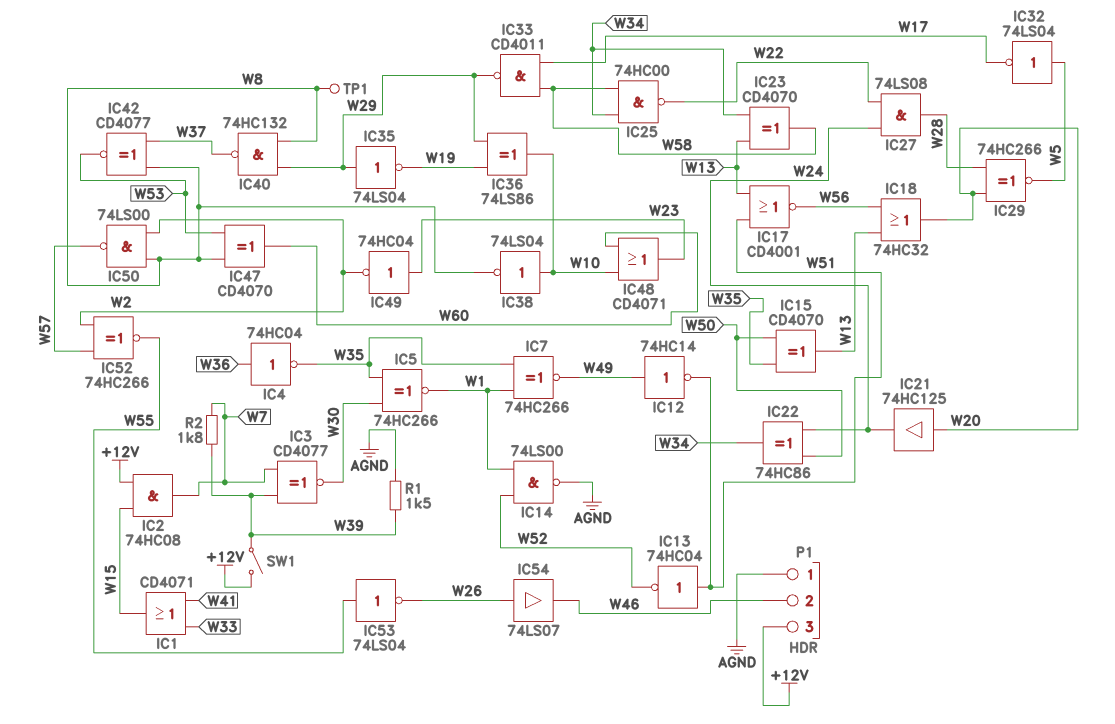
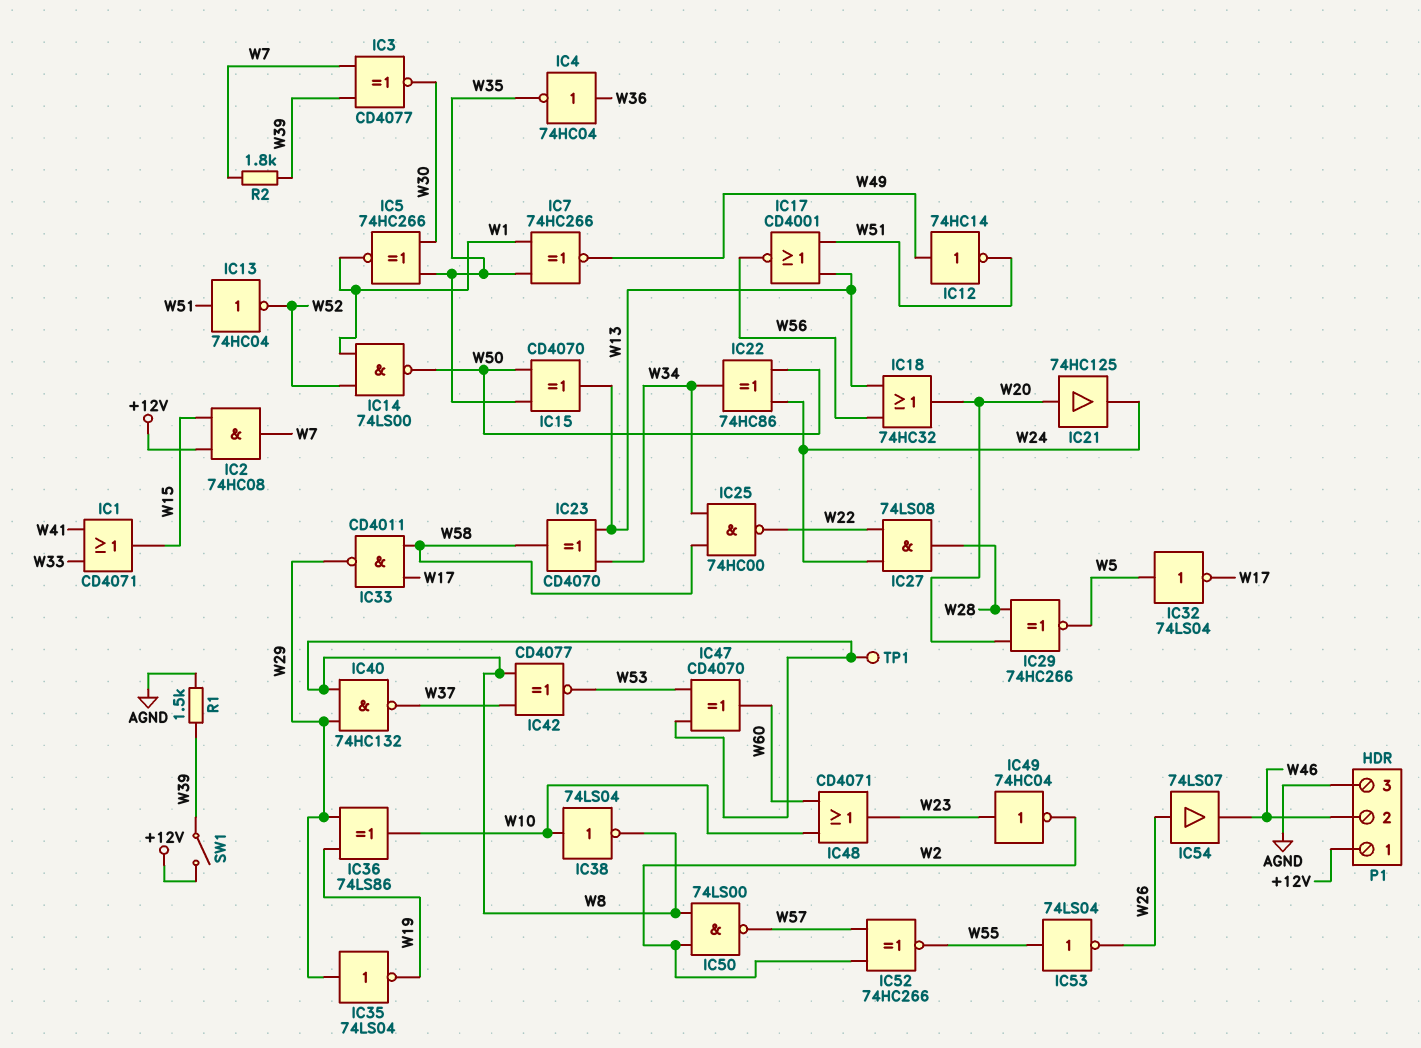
IC14: NAND 74LS00 (in W1, in W52, out AGND) -> NAND 74LS00 (in W1, in W52, out W50)
P1 pin 1: AGND -> +12V
P1 pin 3: +12V -> AGND

